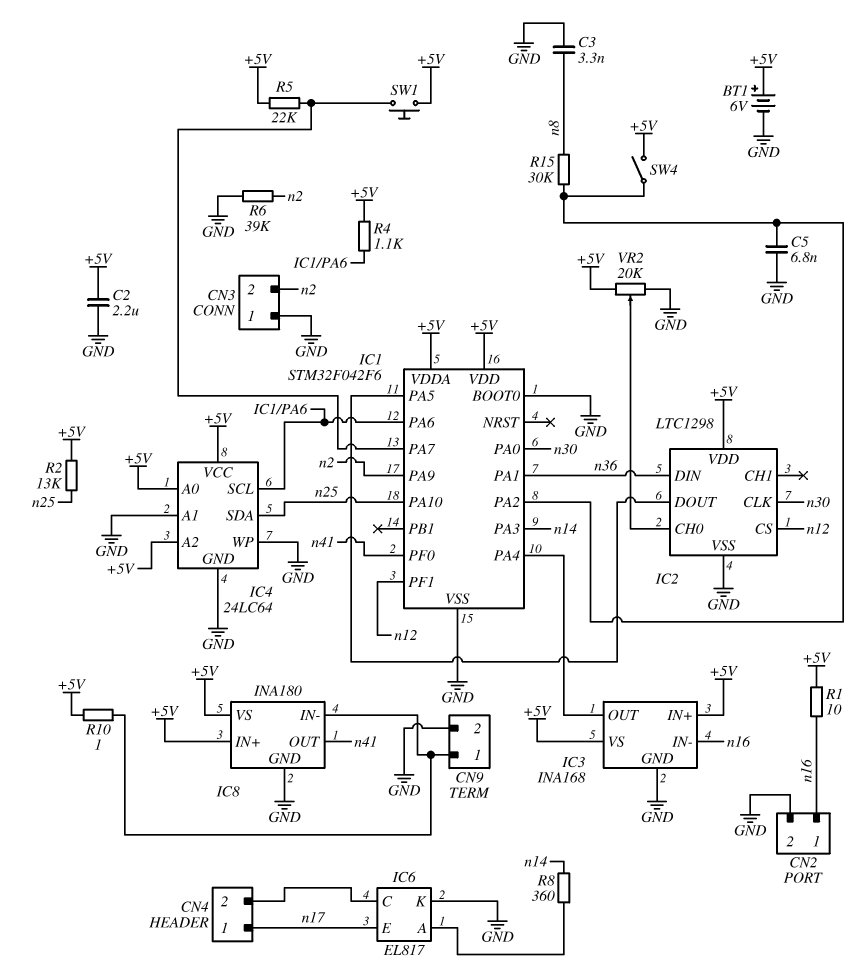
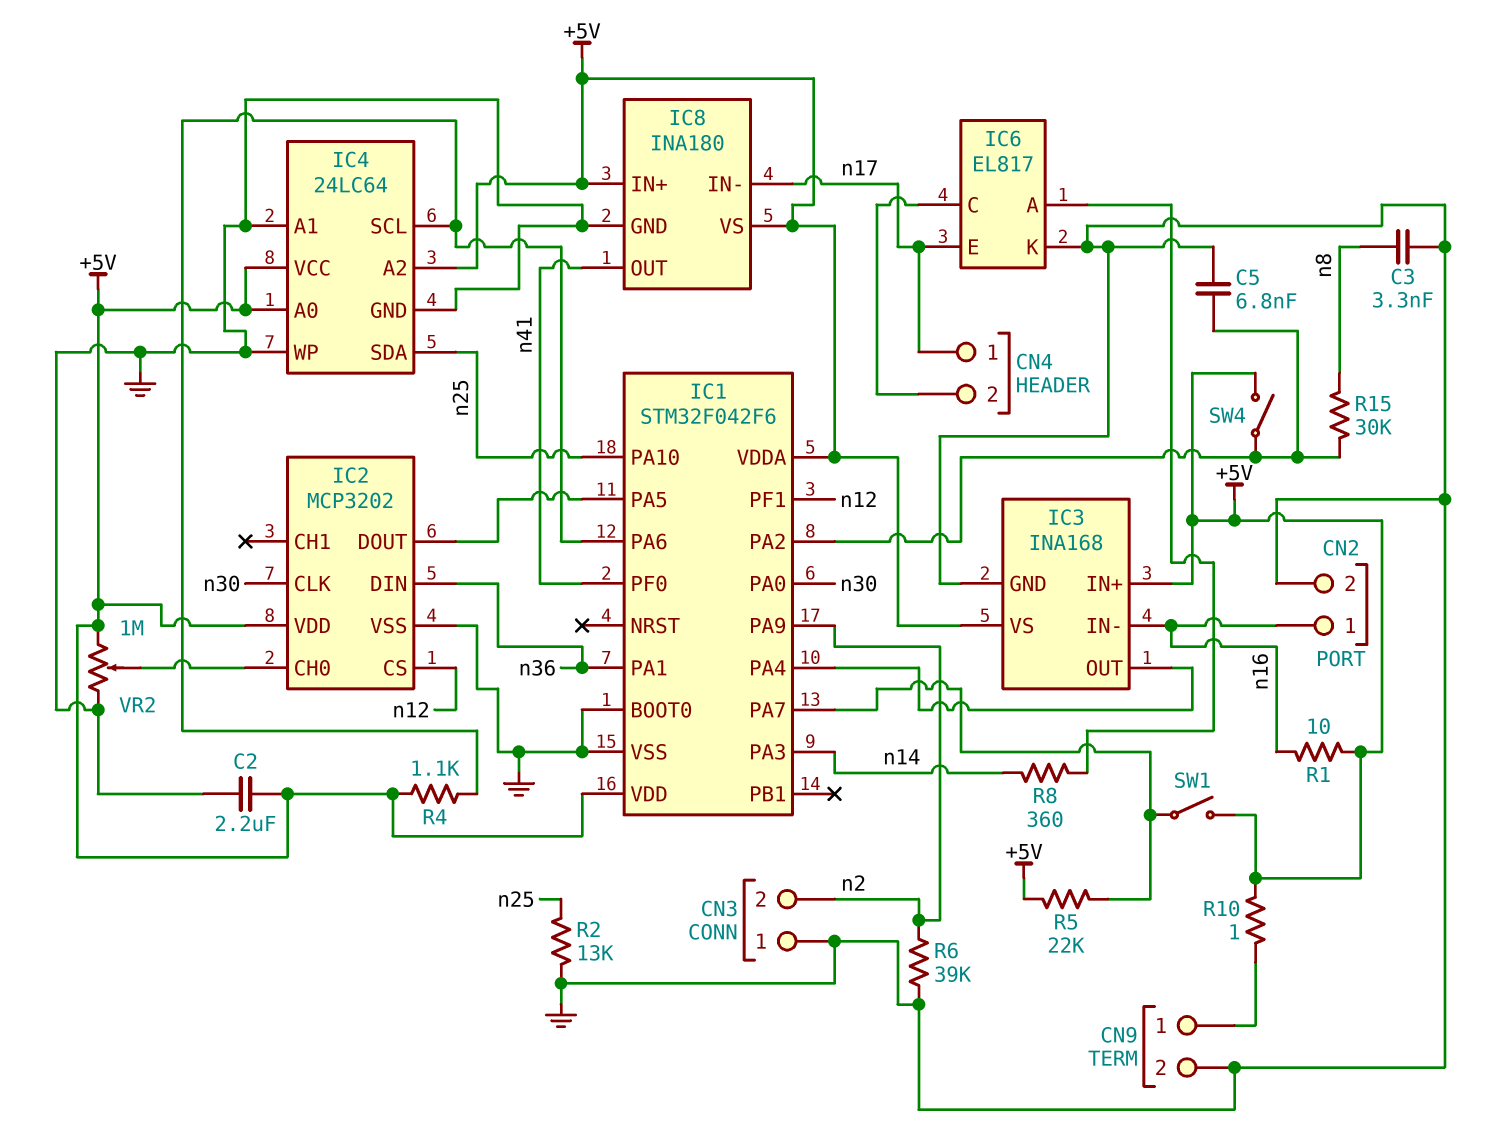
BT1: 6V (plus +5V, minus GND) -> none
IC2: LTC1298 -> MCP3202
IC8 pin IN-: CN9/1 -> n17
R2: 13k (+5V, n25) -> 13k (GND, n25)
SW1: button (+5V, IC1/PA7) -> switch (+5V, IC1/PA7)
VR2: 20k (+5V, GND, wiper IC2/CH0) -> 1M (+5V, GND, wiper IC2/CH0)

